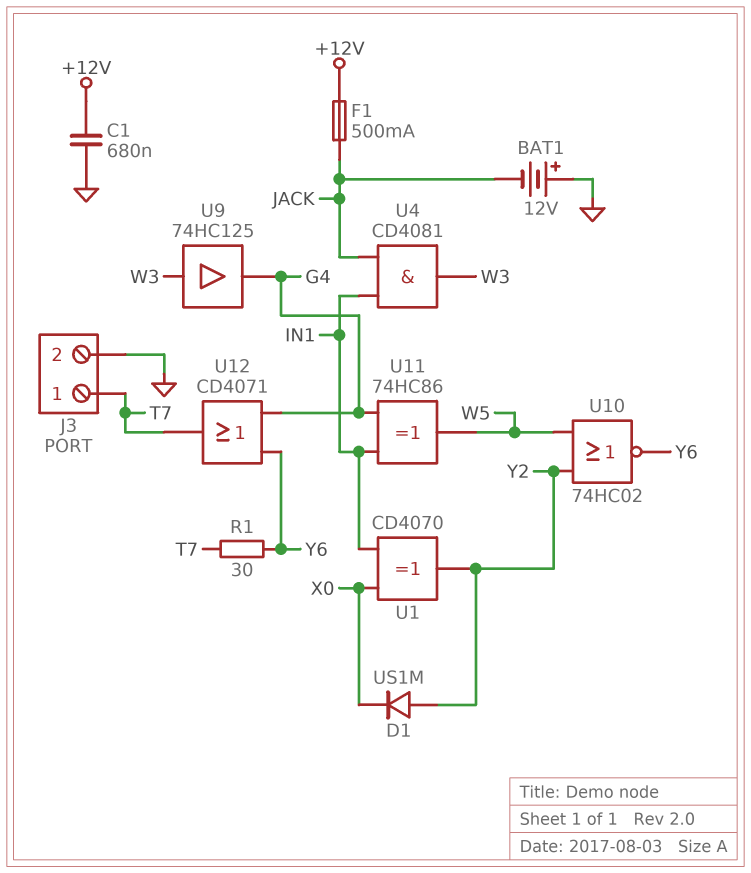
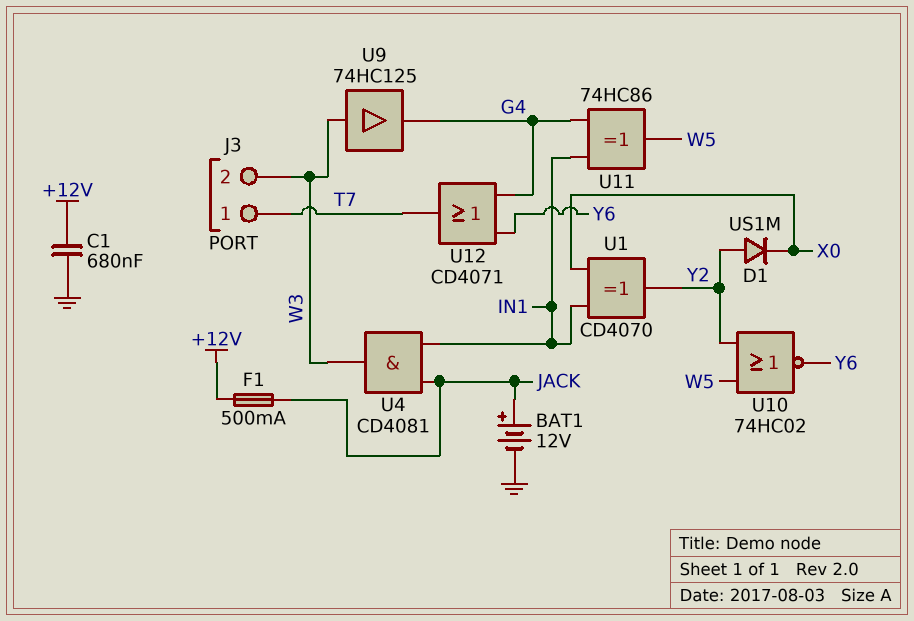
BAT1: 12V (plus GND, minus JACK) -> 12V (plus JACK, minus GND)
J3 pin 2: GND -> W3
R1: 30 (T7, Y6) -> none

